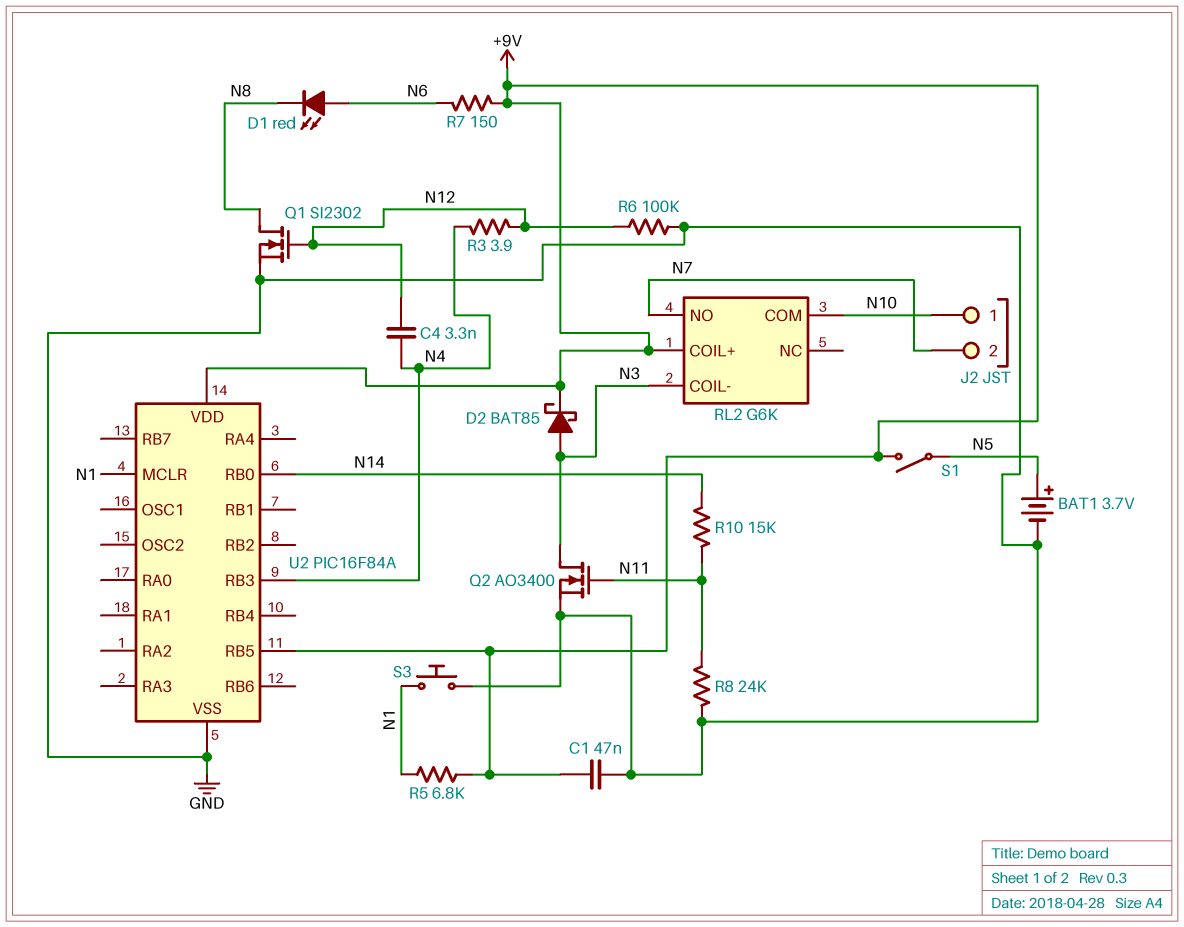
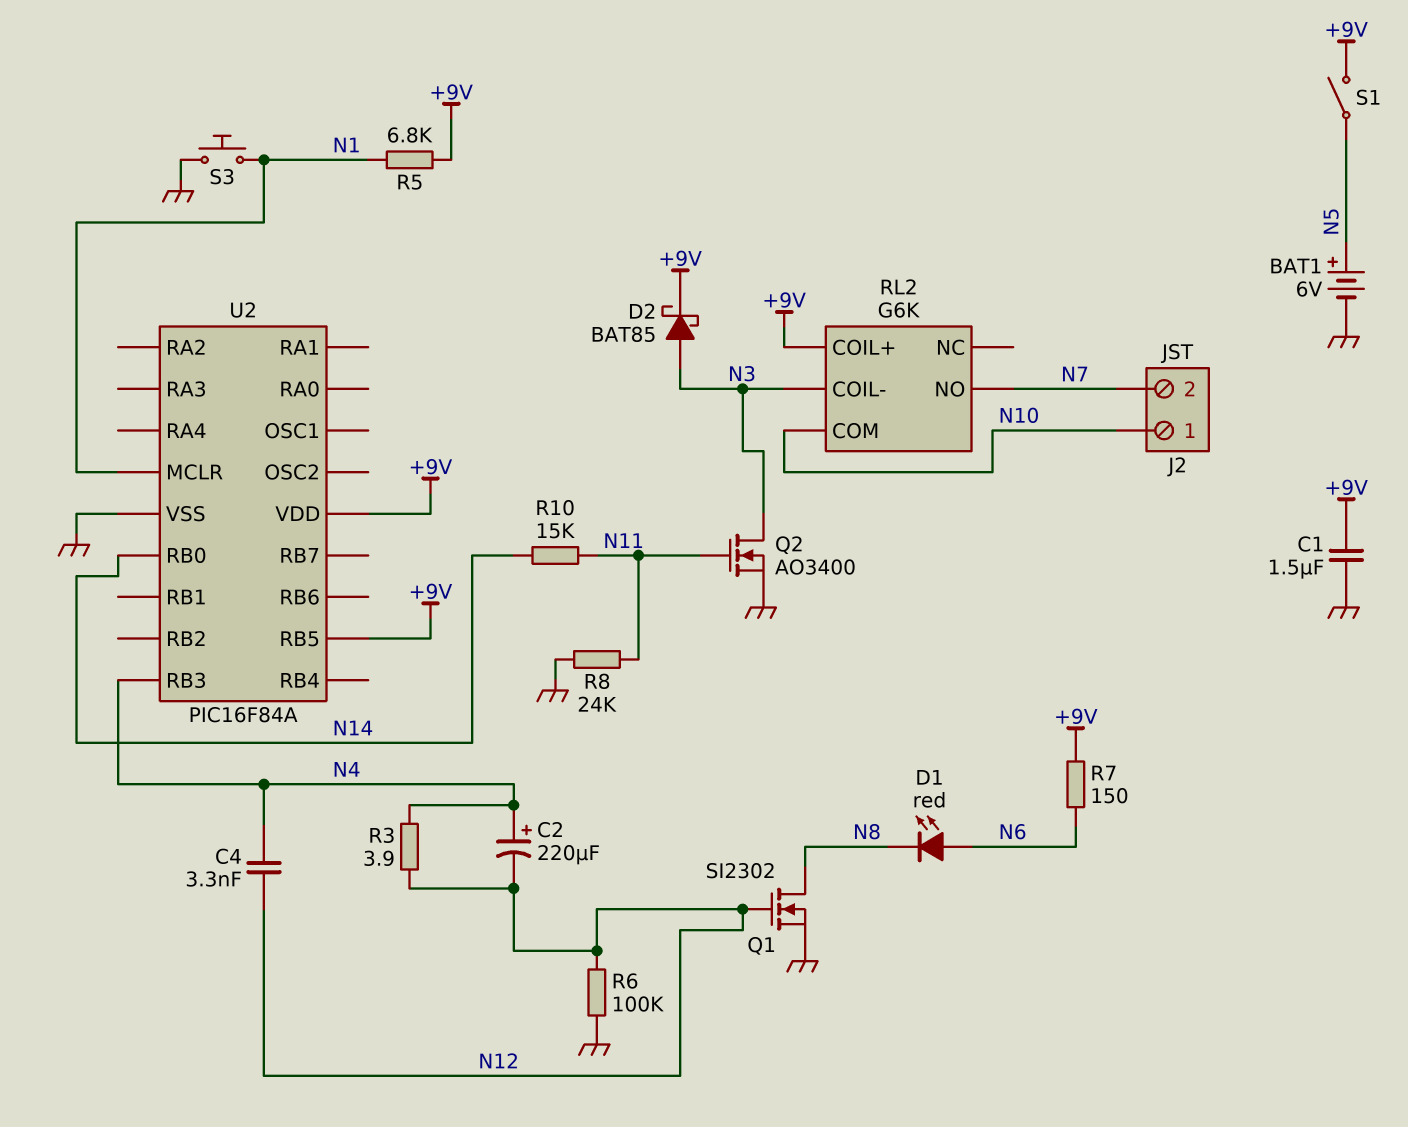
BAT1: 3.7V (plus N5, minus GND) -> 6V (plus N5, minus GND)
C1: 47nF (+9V, GND) -> 1.5uF (+9V, GND)
C2: none -> 220uF (plus N4, minus N12)

